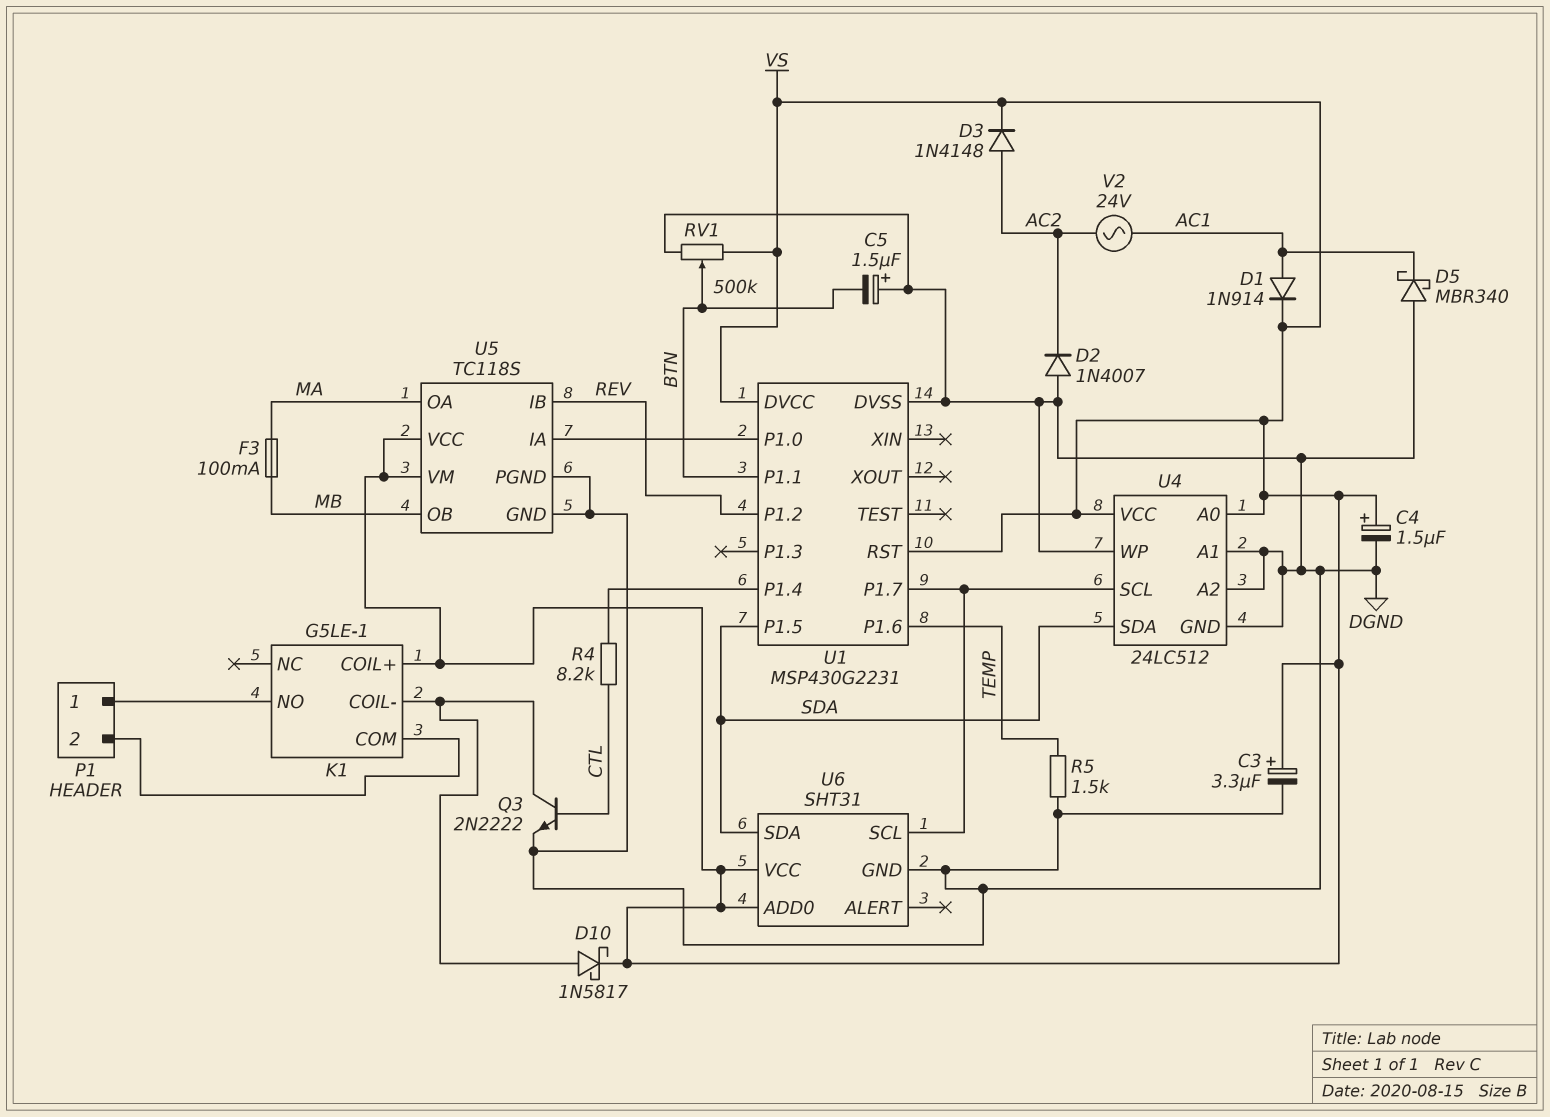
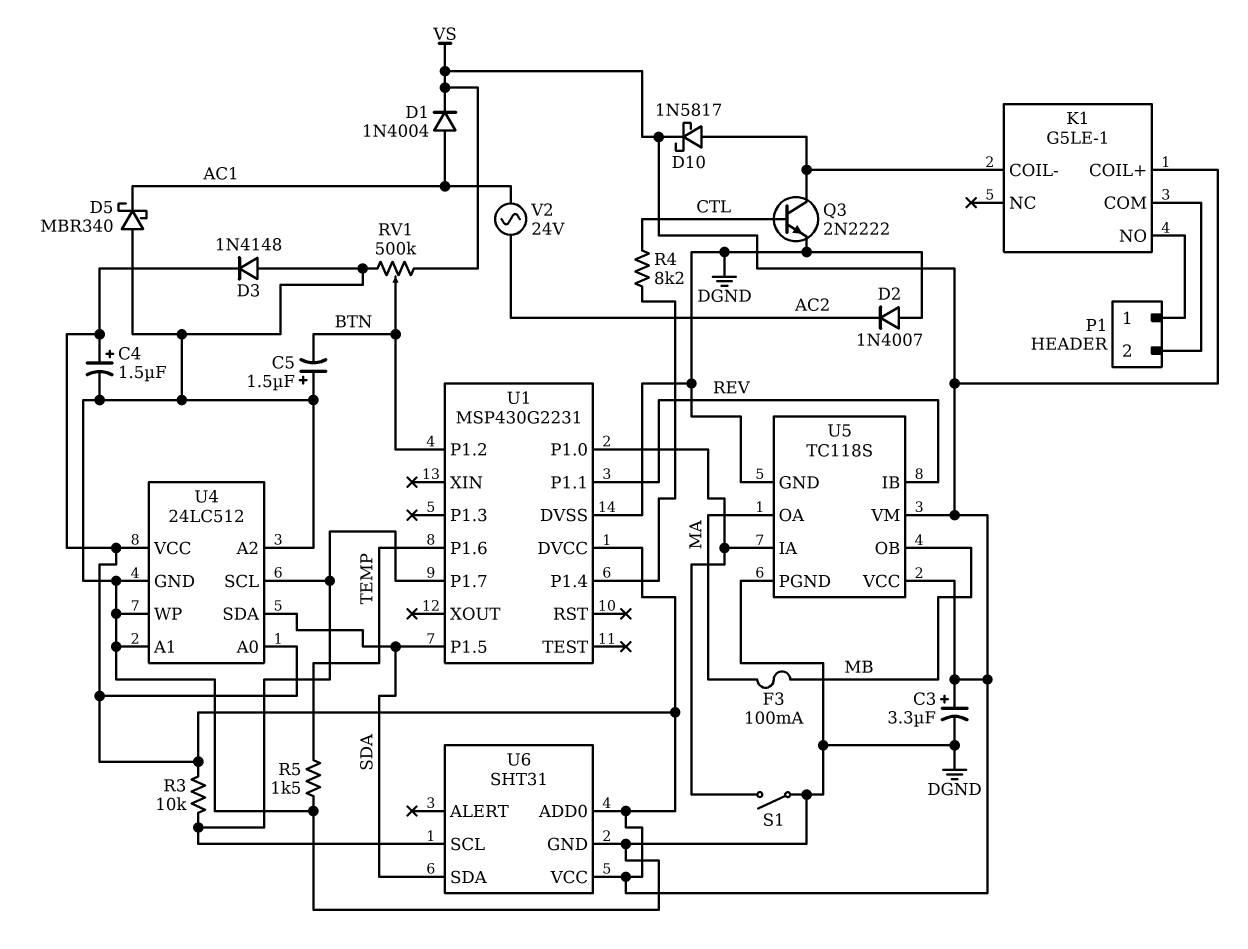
D1: diode 1N914 (A AC1, K VS) -> diode 1N4004 (A AC1, K VS)
D3: diode 1N4148 (A AC2, K VS) -> diode 1N4148 (A DGND, K VS)
R3: none -> 10k (U1/P1.7, VS)
S1: none -> switch (DGND, U1/P1.0)
U1 pin P1.1: BTN -> REV
U1 pin P1.2: REV -> BTN
U1 pin RST: VS -> none

